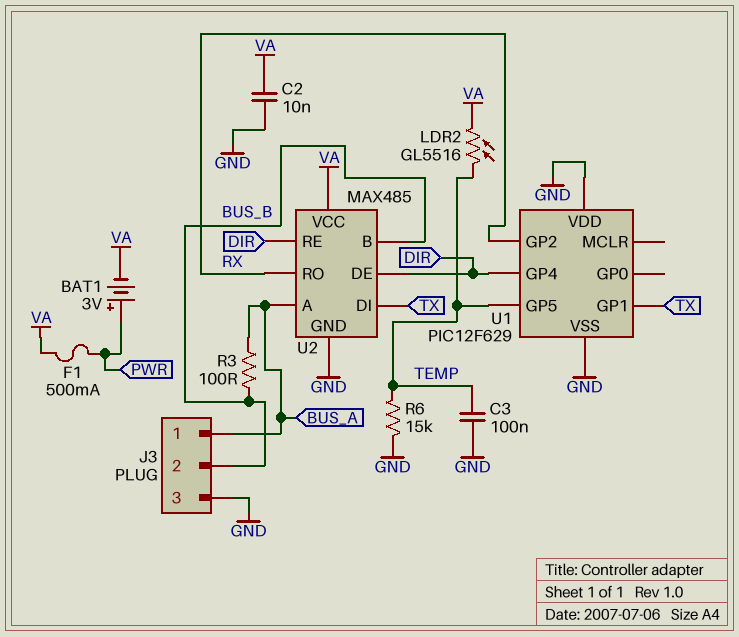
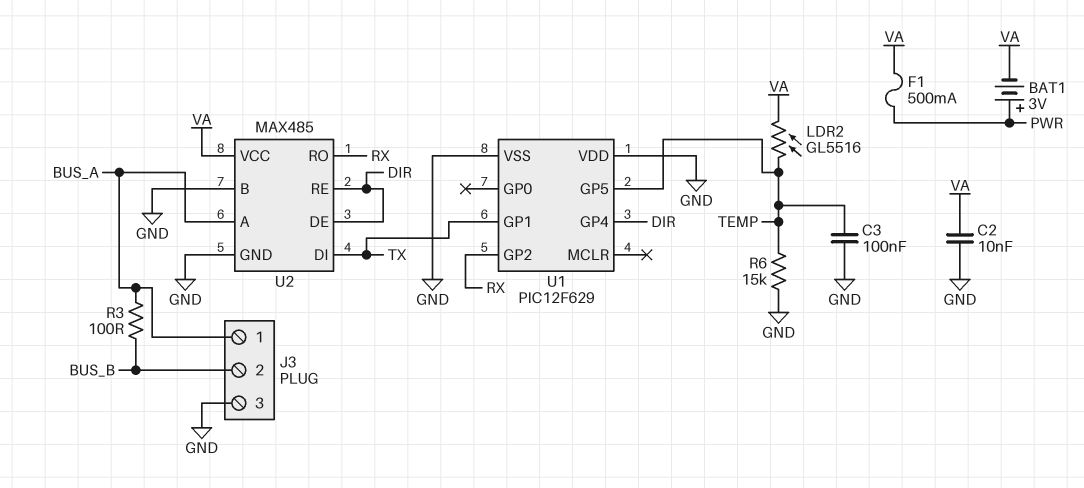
U2 pin B: BUS_B -> GND

